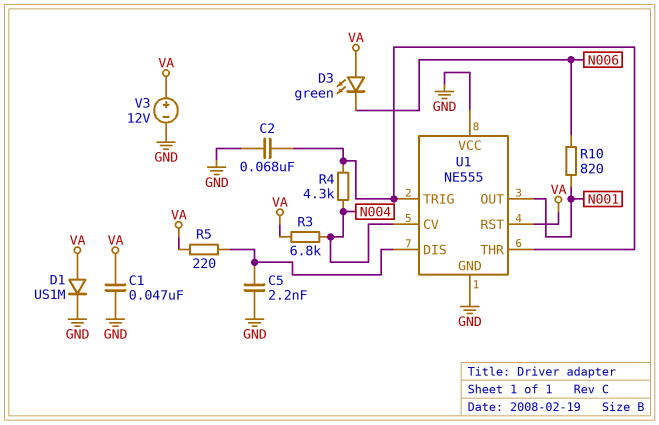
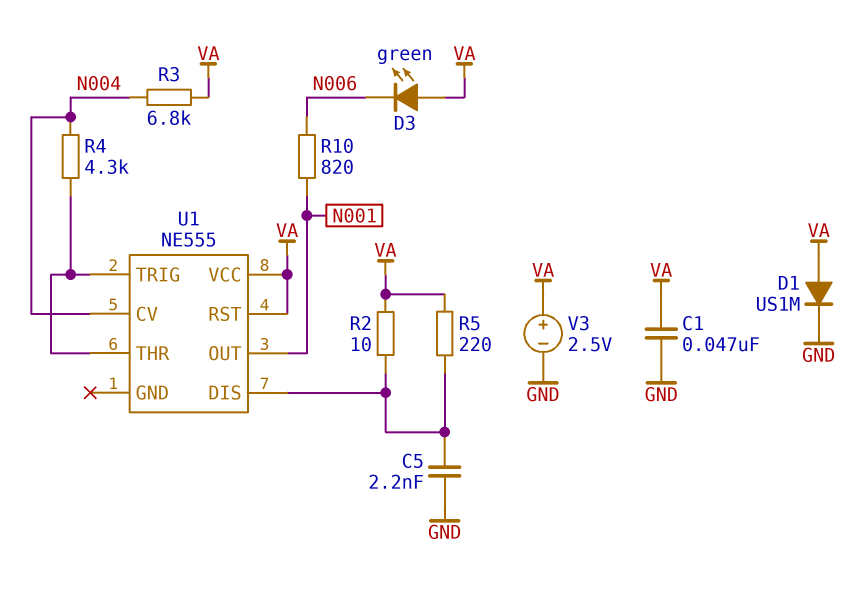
C2: 68nF (GND, U1/THR) -> none
R2: none -> 10 (U1/DIS, VA)
U1 pin GND: GND -> none
U1 pin VCC: GND -> VA
V3: 12V (plus VA, minus GND) -> 2.5V (plus VA, minus GND)

